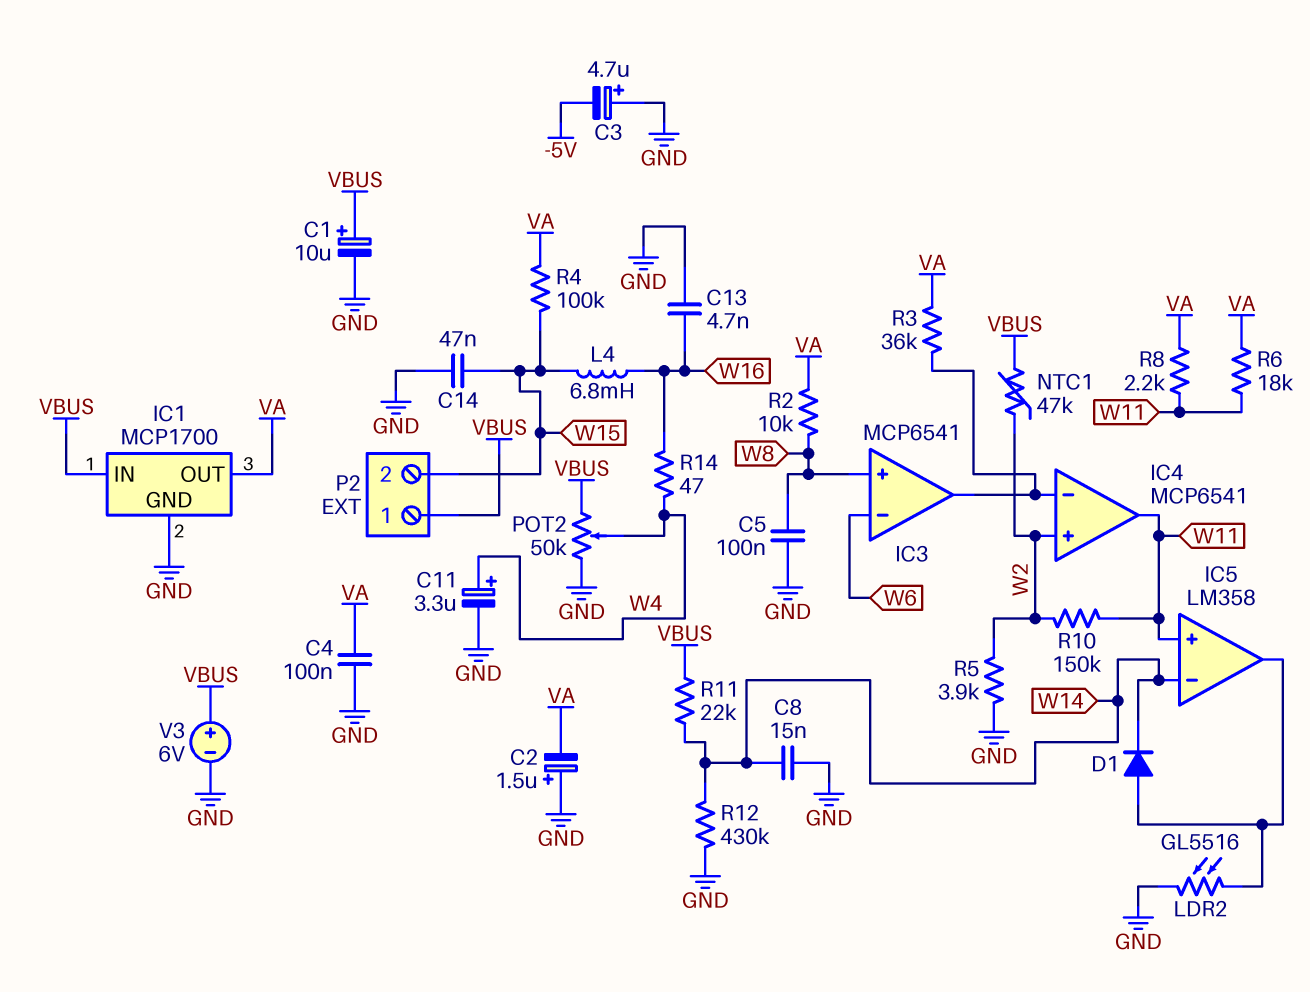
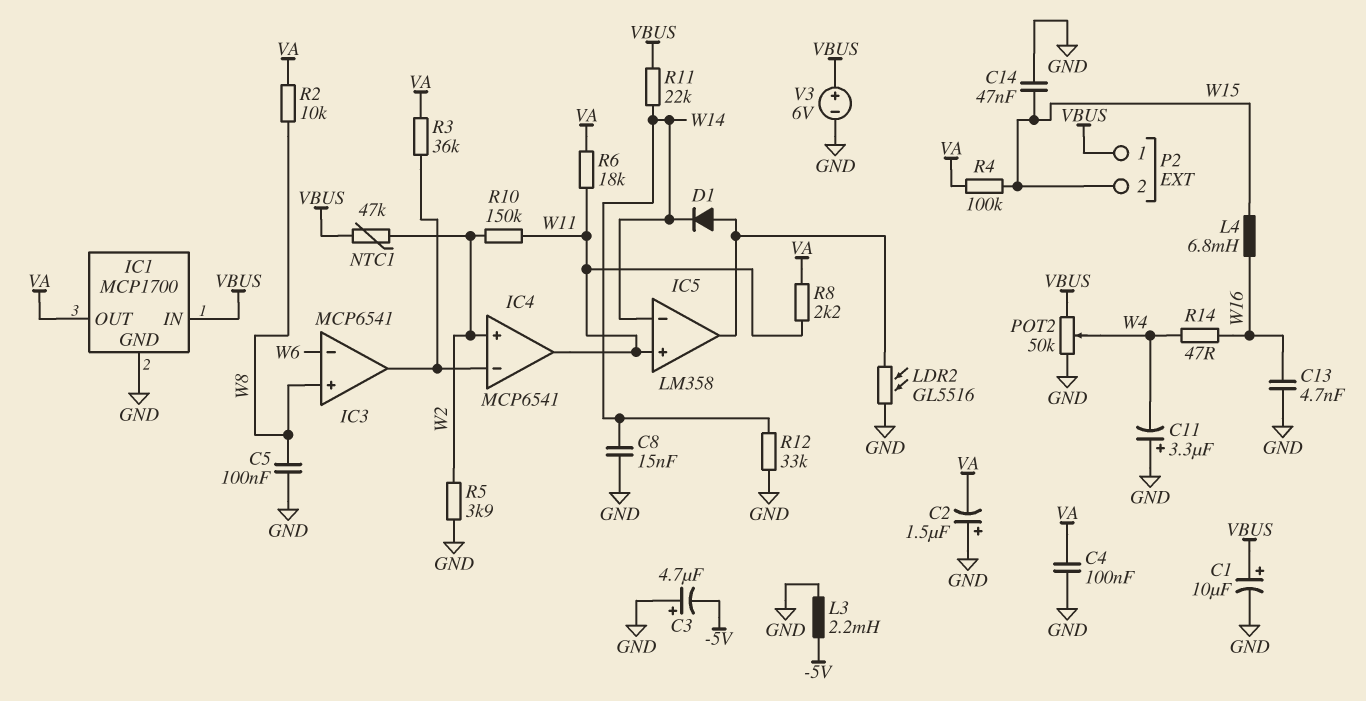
C11: 3.3uF (plus W4, minus GND) -> 3.3uF (plus GND, minus W4)
L3: none -> 2.2mH (-5V, GND)
R12: 430k (GND, W14) -> 33k (GND, W14)

